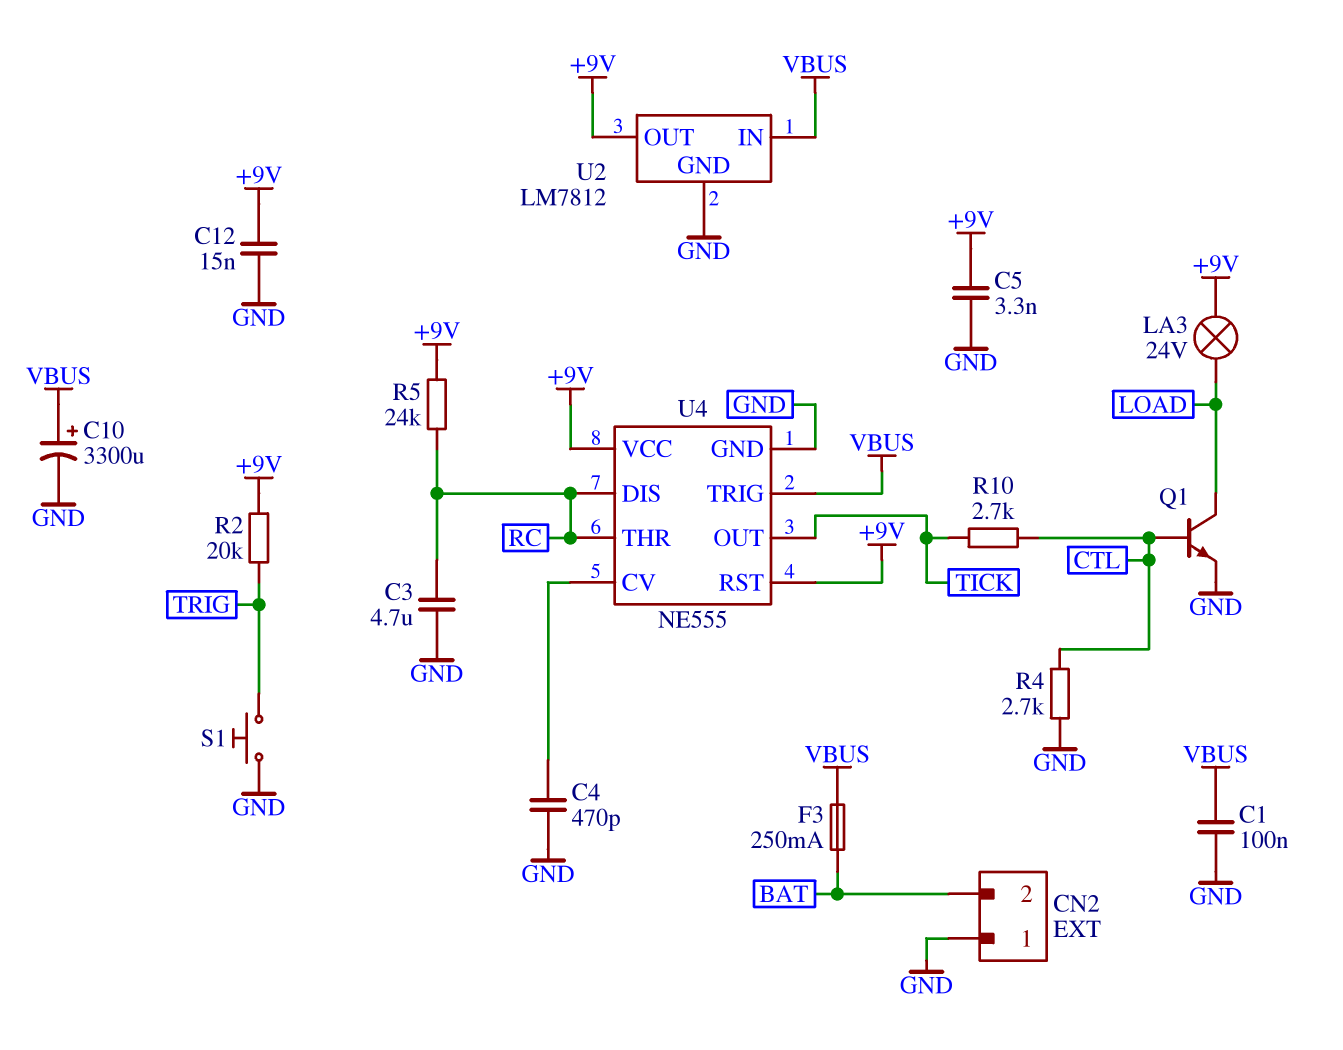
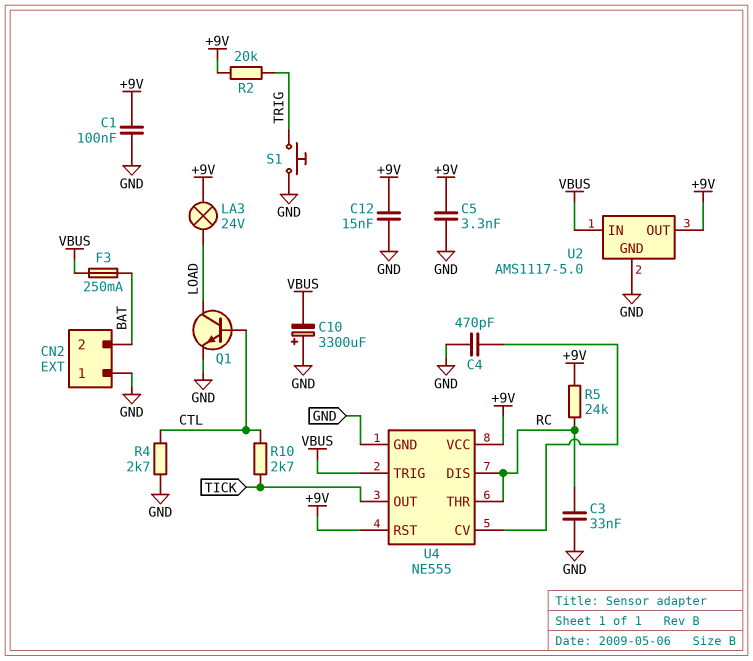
C1: 100nF (GND, VBUS) -> 100nF (+9V, GND)
C3: 4.7uF (GND, RC) -> 33nF (GND, RC)
C10: 3300uF (plus VBUS, minus GND) -> 3300uF (plus GND, minus VBUS)
U2: LM7812 -> AMS1117-5.0

